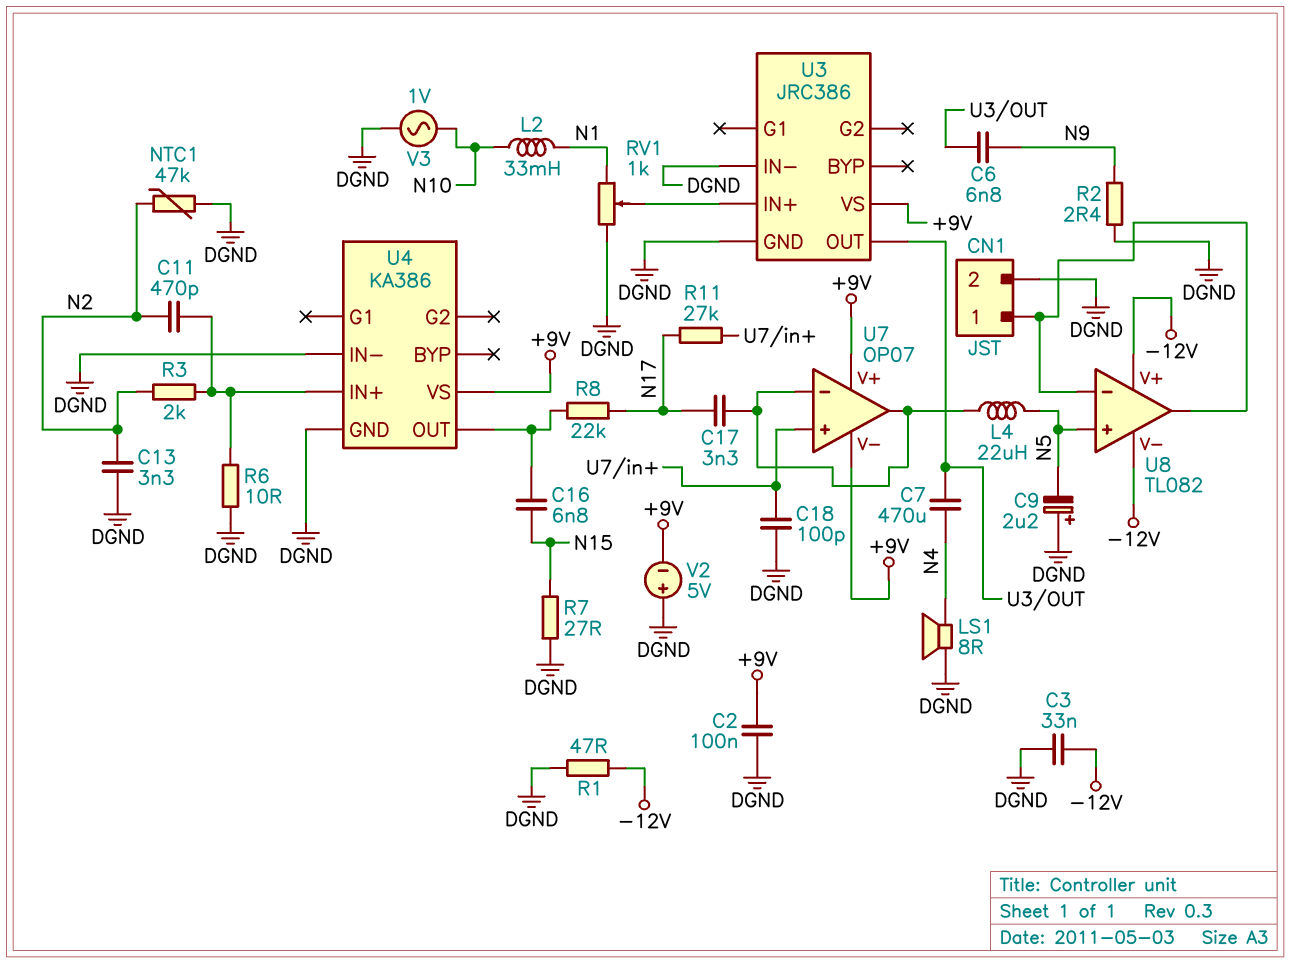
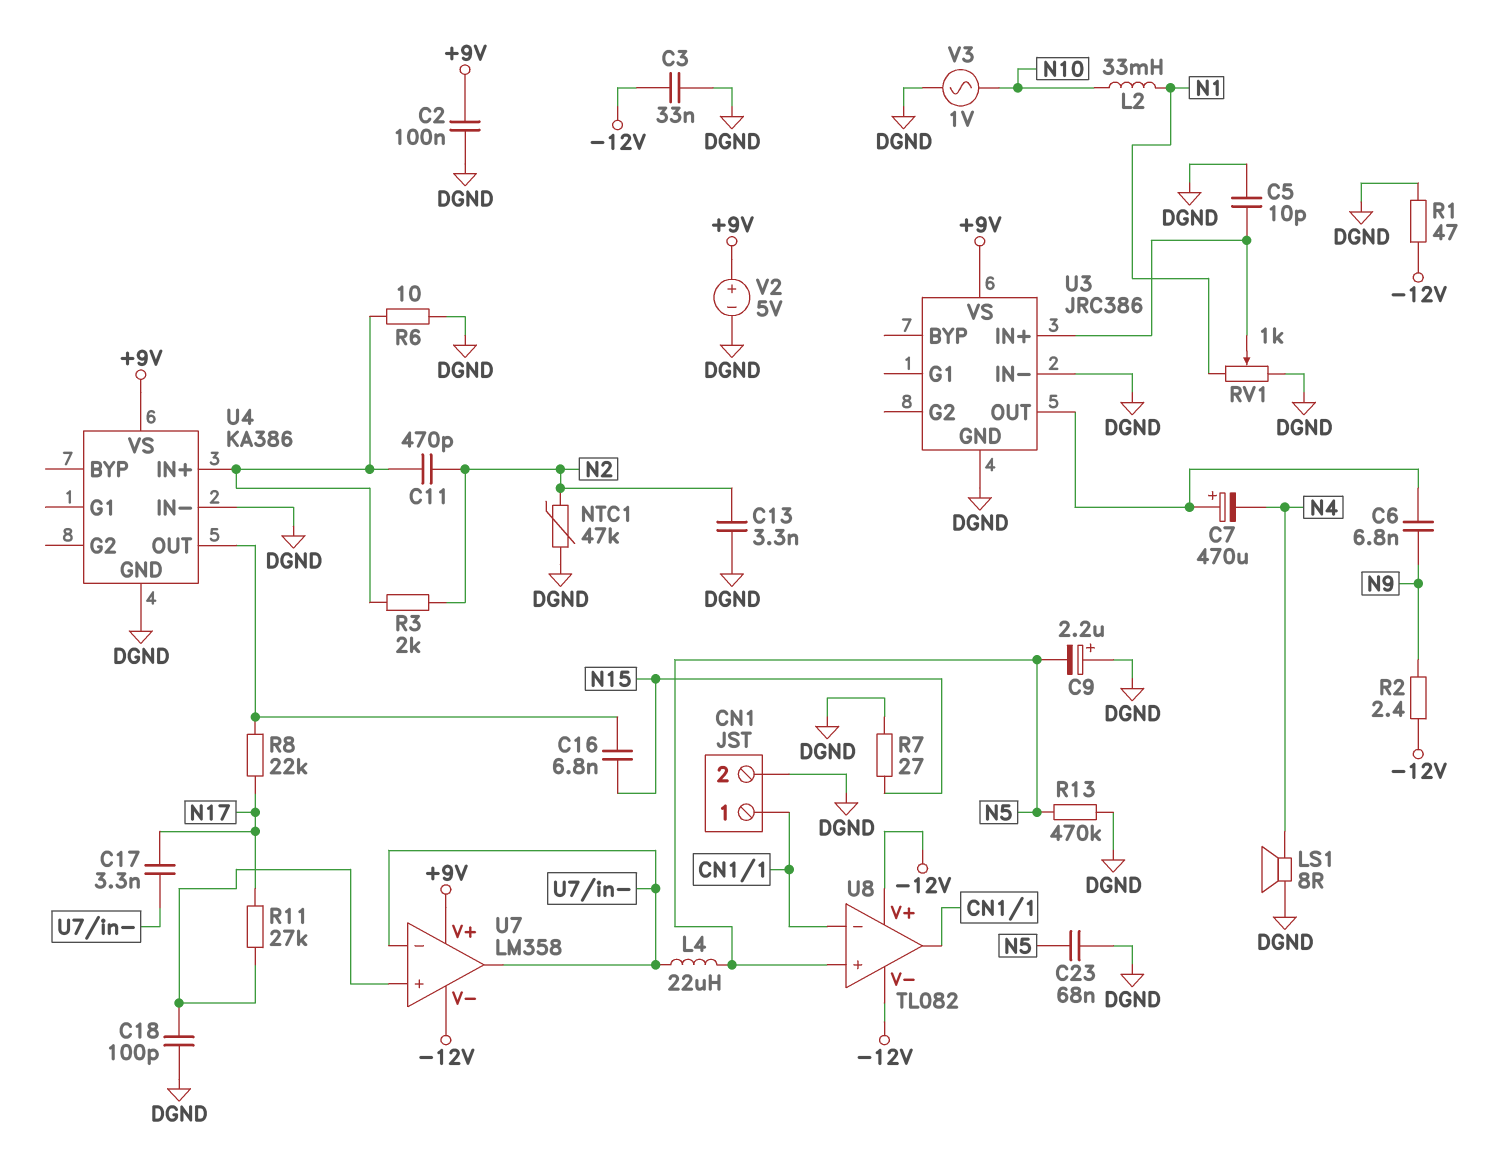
C5: none -> 10pF (DGND, U3/IN+)
C7: 470uF (N4, U3/OUT) -> 470uF (plus U3/OUT, minus N4)
C23: none -> 68nF (DGND, N5)
R2: 2.4 (DGND, N9) -> 2.4 (-12V, N9)
R13: none -> 470k (DGND, N5)
U7: OP07 -> LM358
U7 pin V-: +9V -> -12V
V2: 5V (plus DGND, minus +9V) -> 5V (plus +9V, minus DGND)

